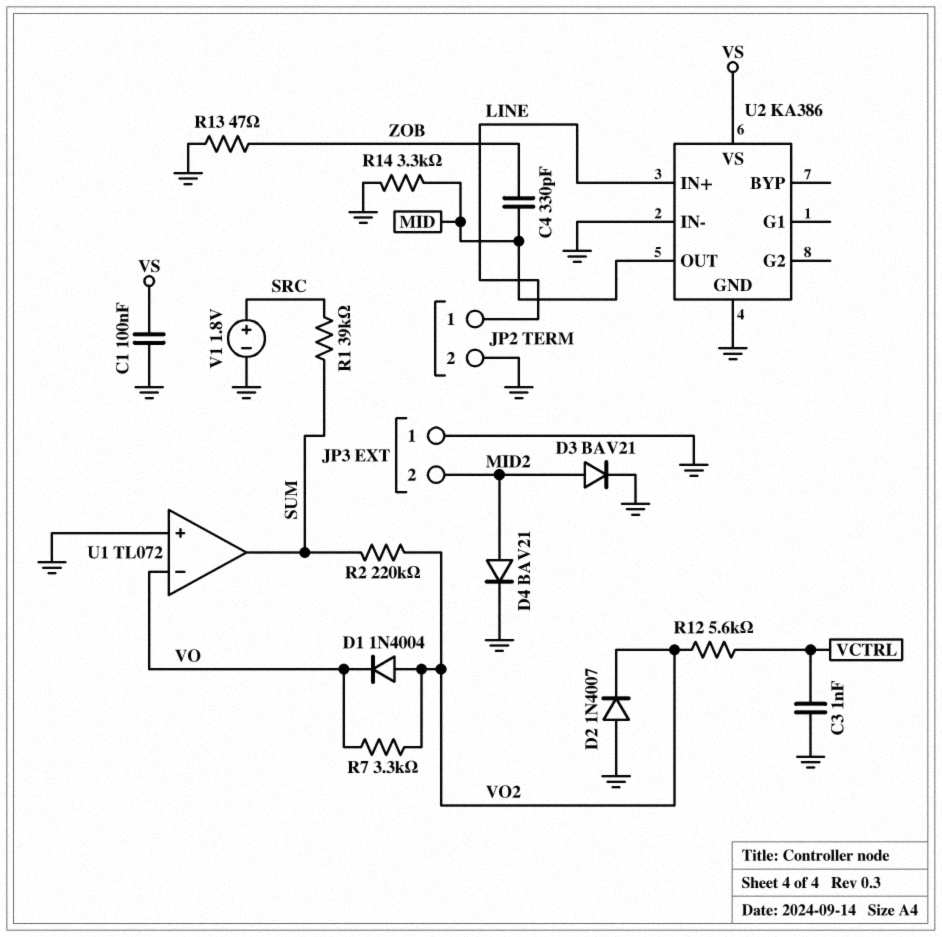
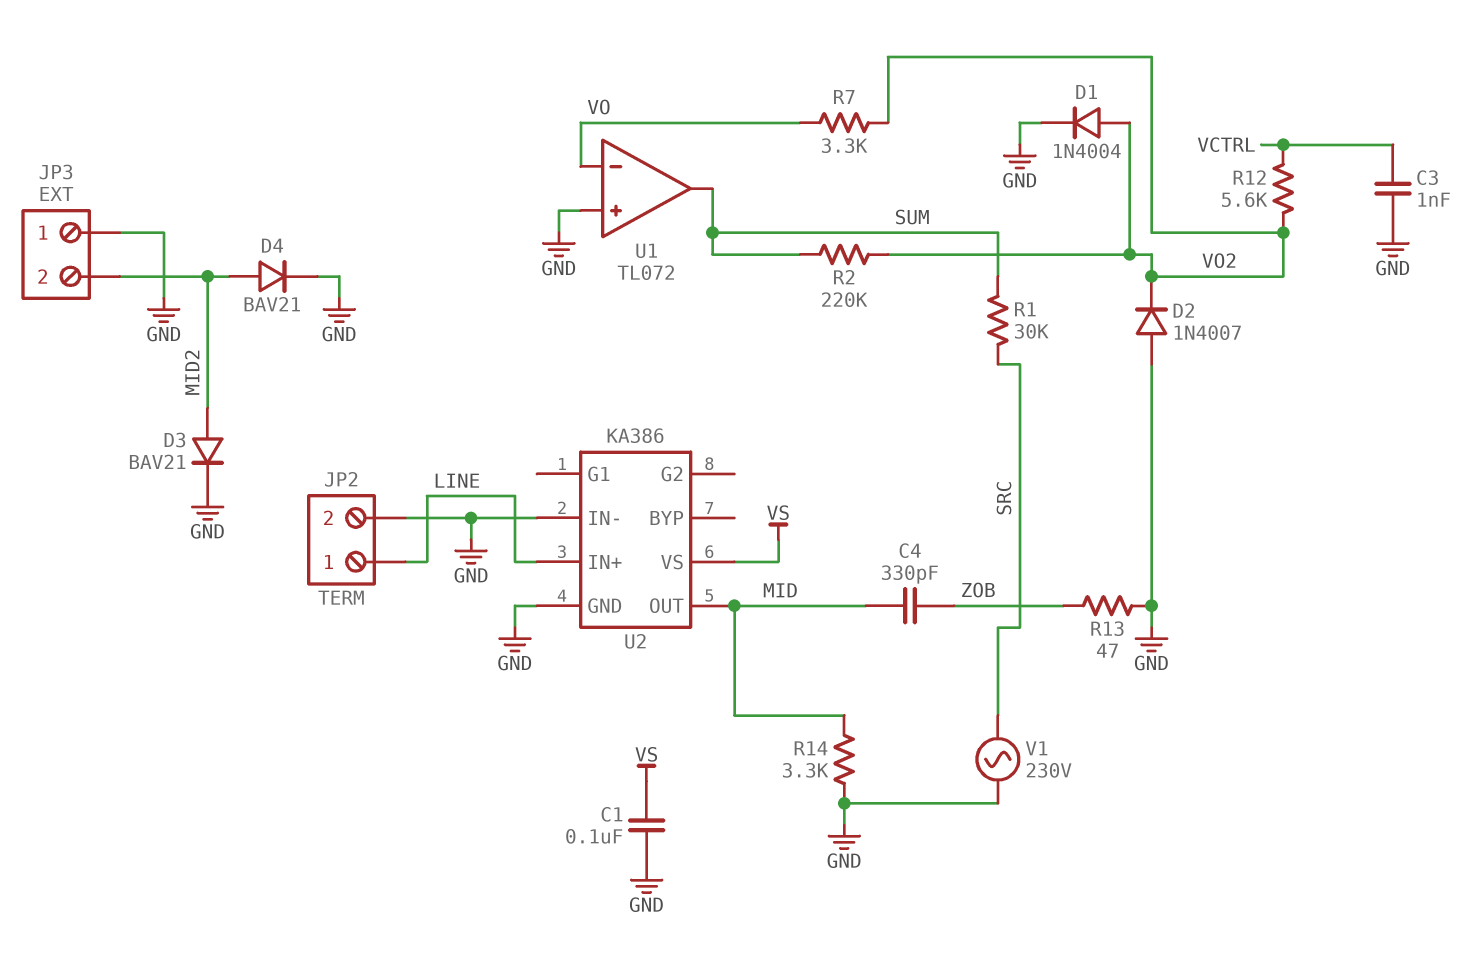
D1: diode 1N4004 (A VO2, K VO) -> diode 1N4004 (A VO2, K GND)
R1: 39k (SRC, SUM) -> 30k (SRC, SUM)
V1: 1.8V (plus SRC, minus GND) -> AC 230V (GND, SRC)

